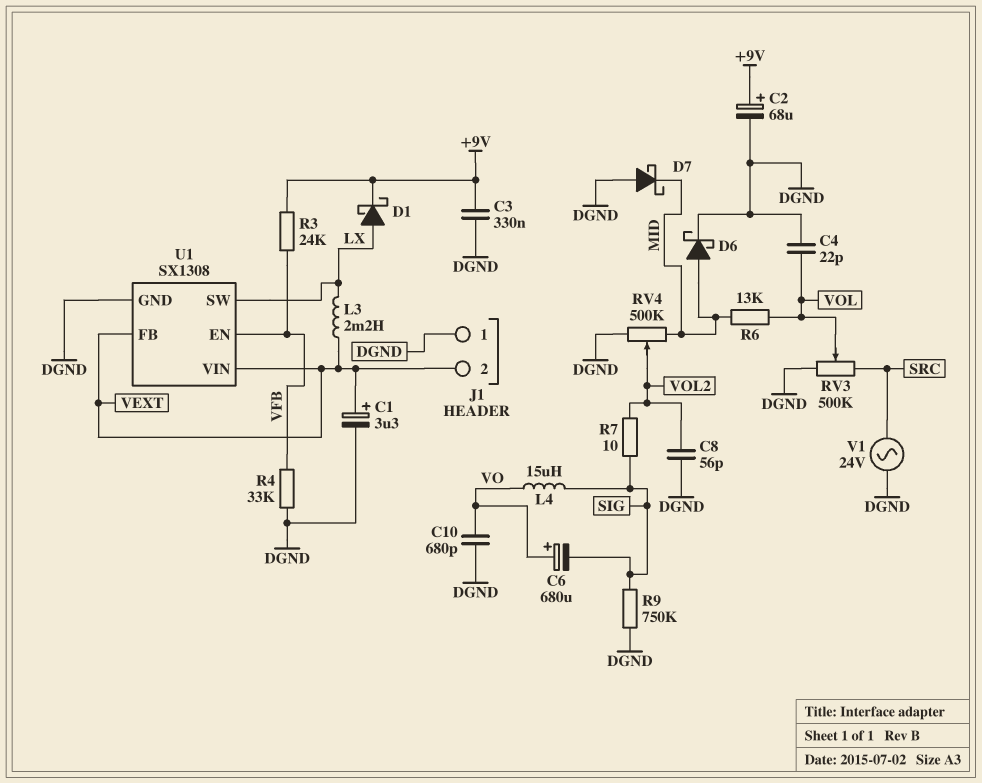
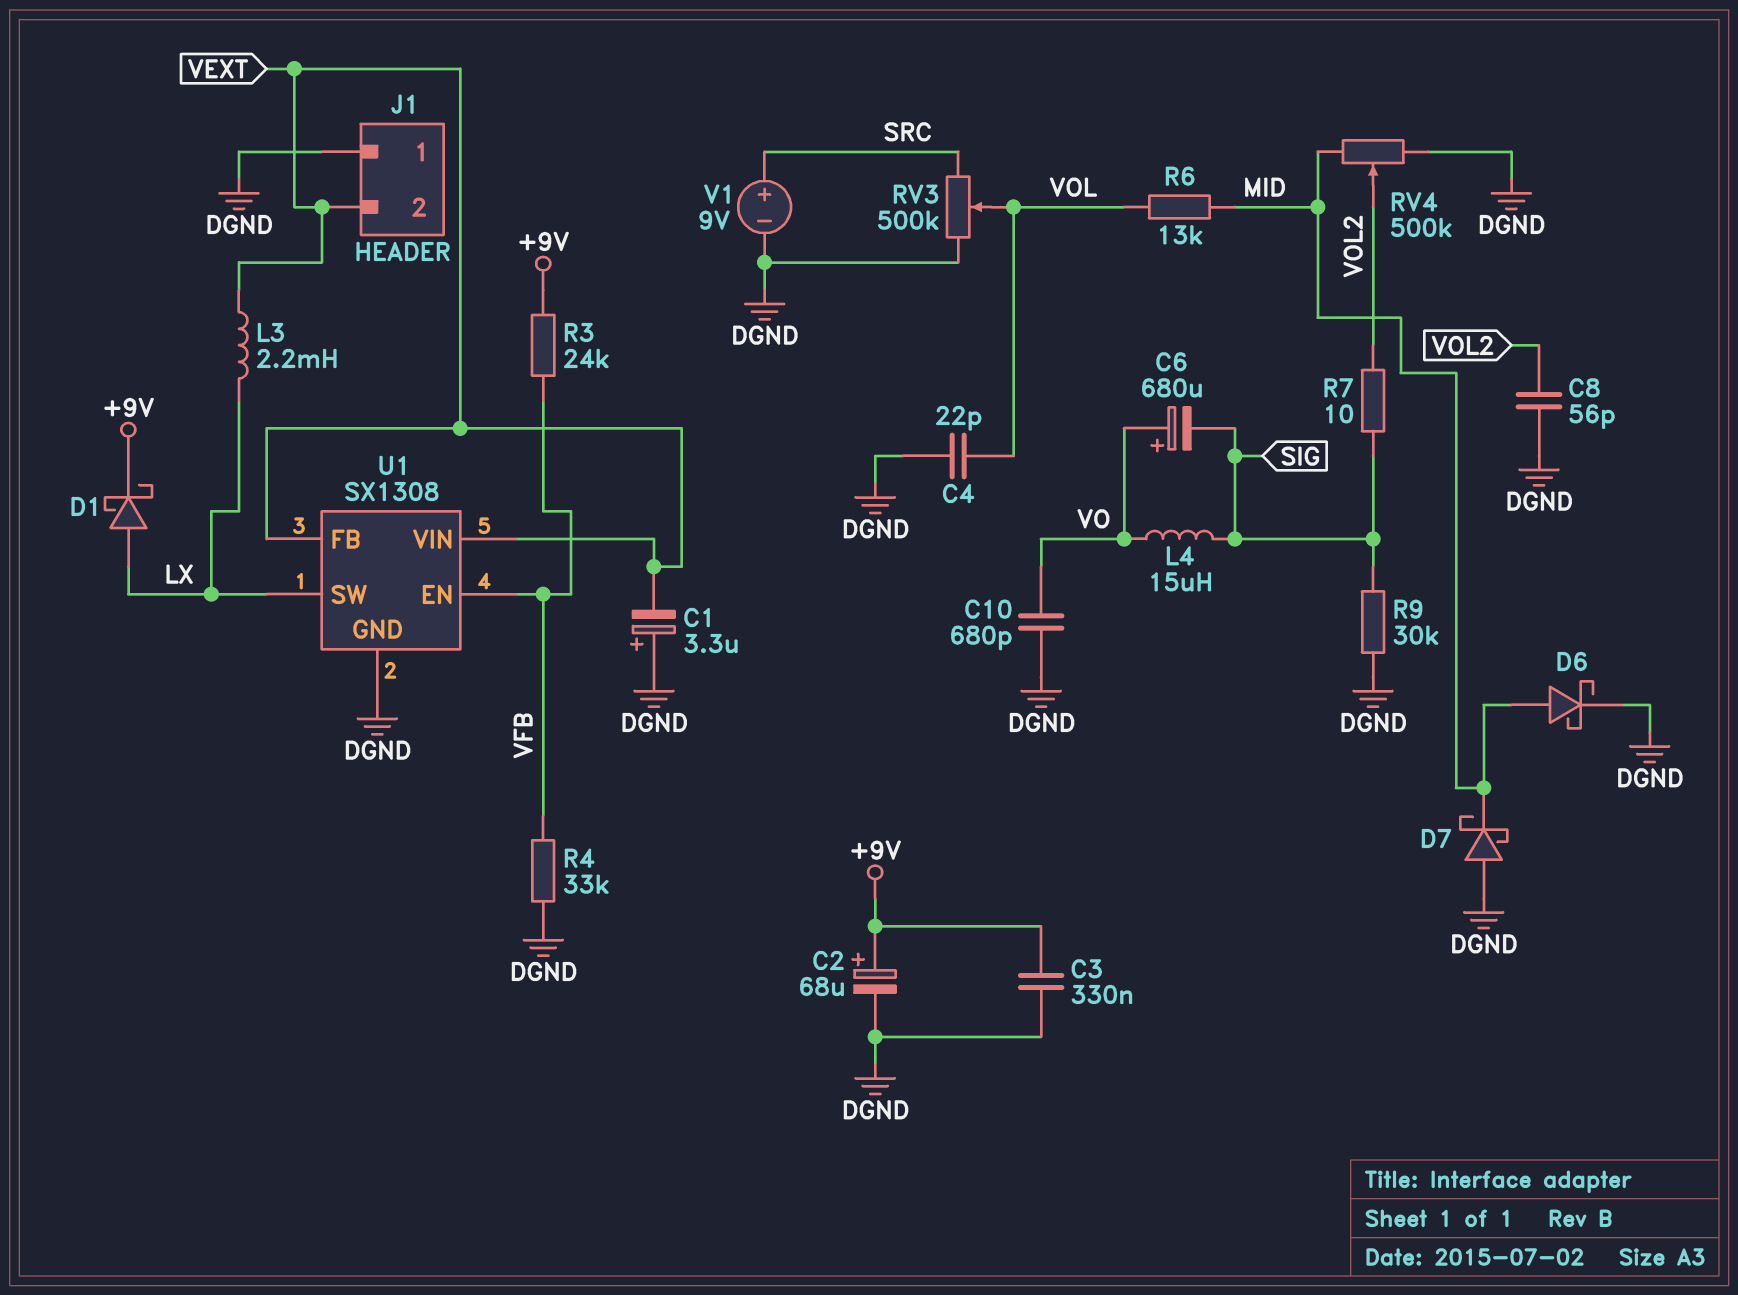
C1: 3.3uF (plus VEXT, minus DGND) -> 3.3uF (plus DGND, minus VEXT)
R9: 750k (DGND, SIG) -> 30k (DGND, SIG)
V1: AC 24V (DGND, SRC) -> 9V (plus SRC, minus DGND)

